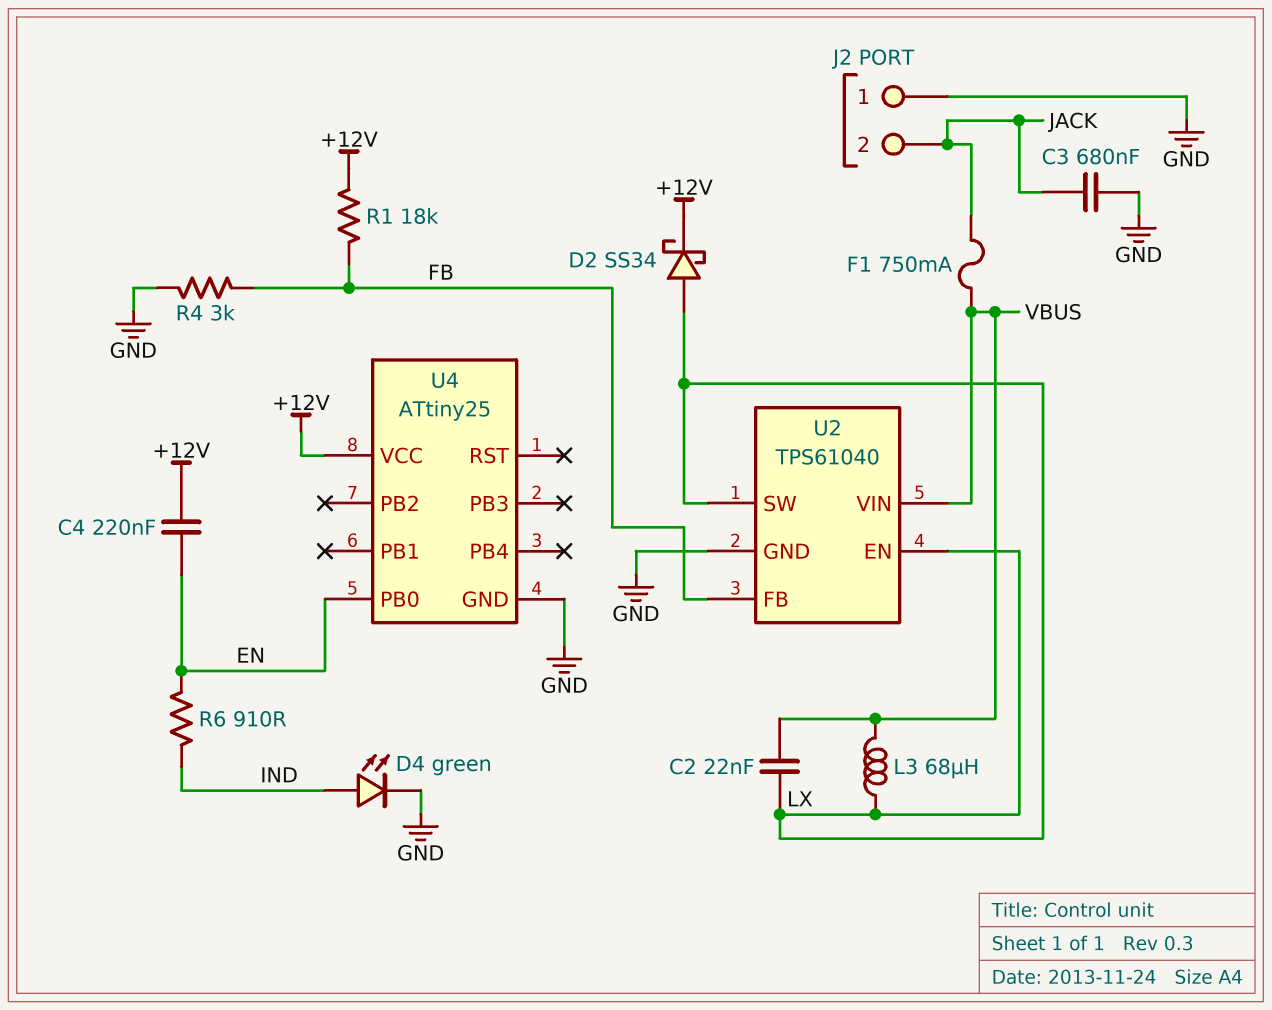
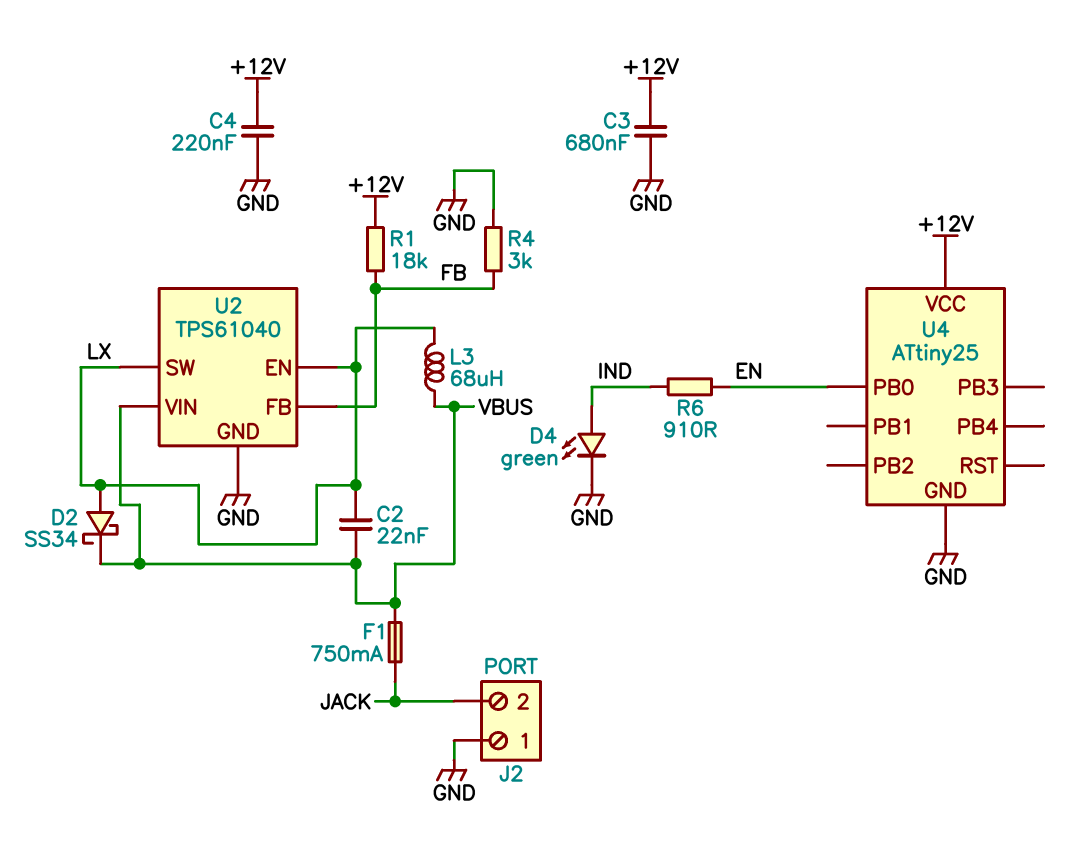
C3: 680nF (GND, JACK) -> 680nF (+12V, GND)
C4: 220nF (+12V, EN) -> 220nF (+12V, GND)
D2: schottky SS34 (A LX, K +12V) -> schottky SS34 (A LX, K VBUS)

